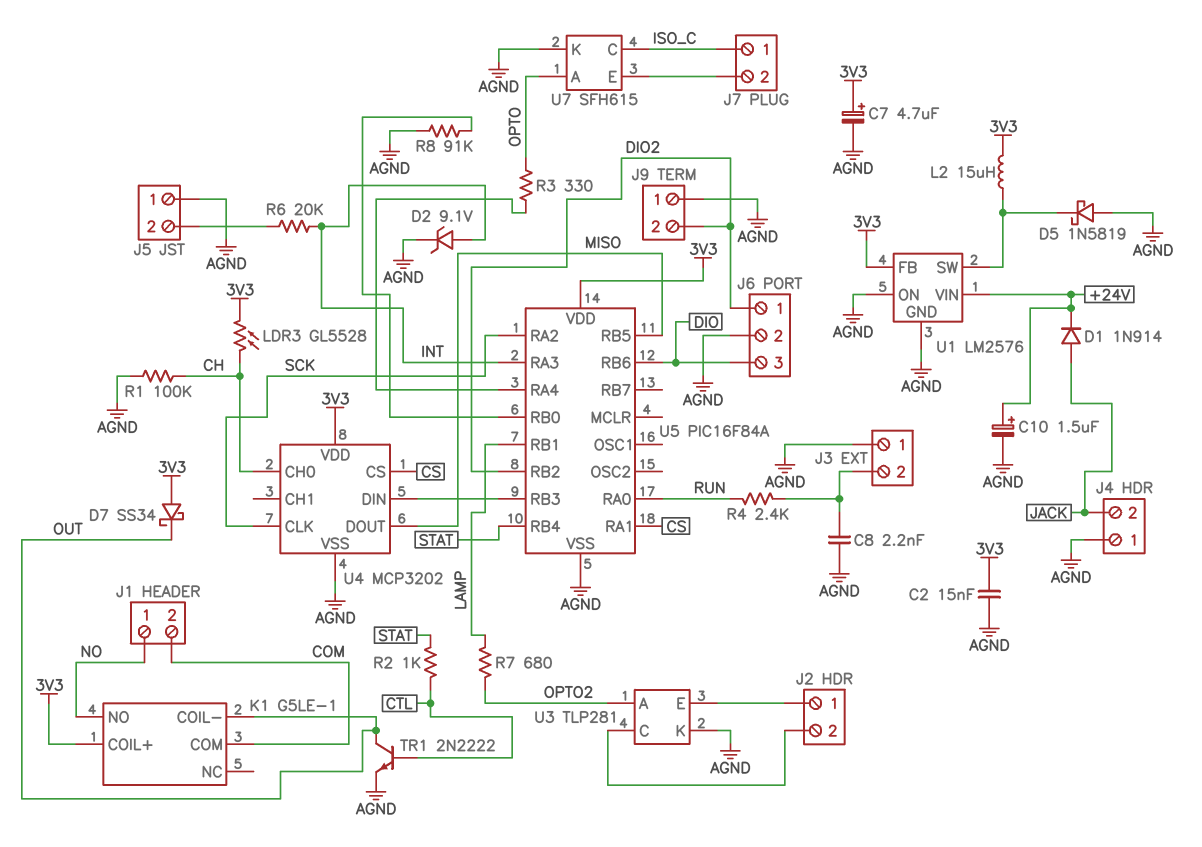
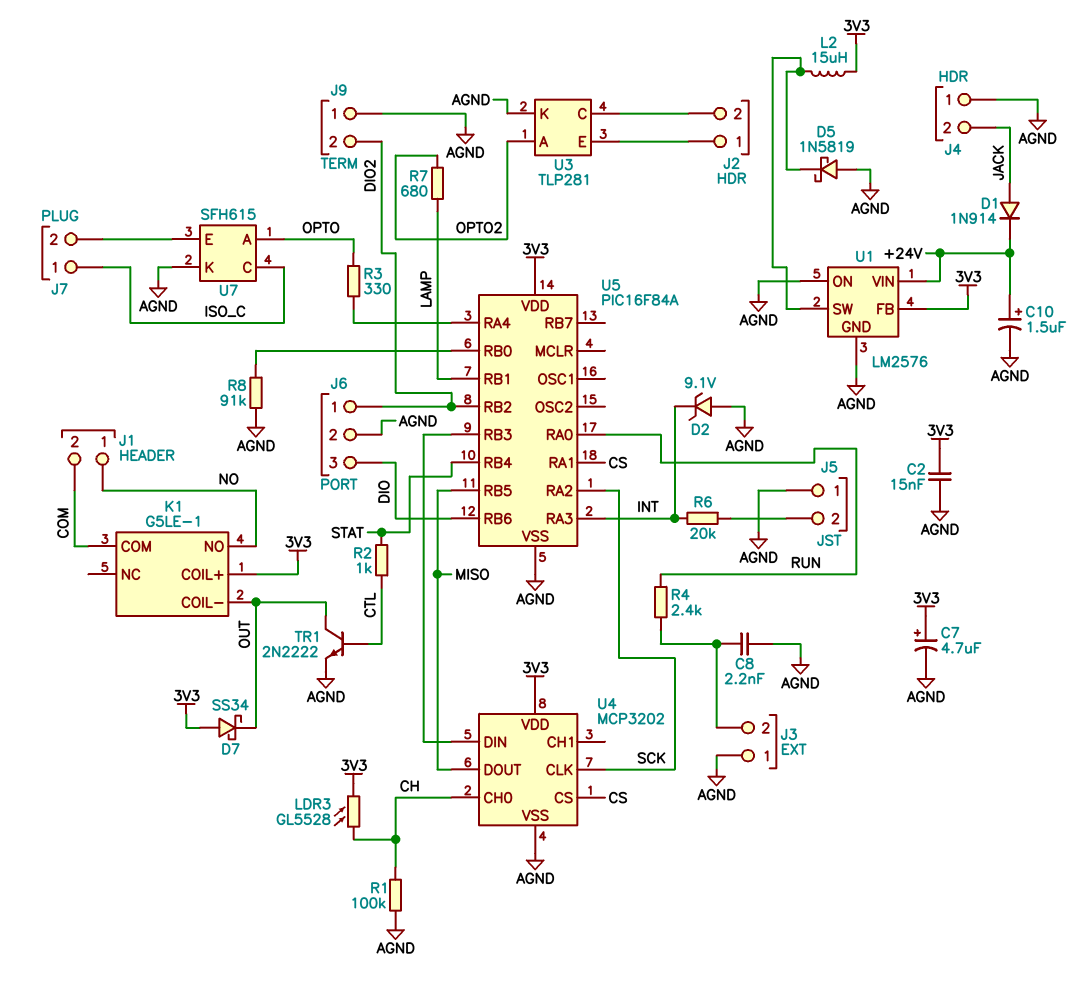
D2: zener 9.1V (A INT, K AGND) -> zener 9.1V (A AGND, K INT)

